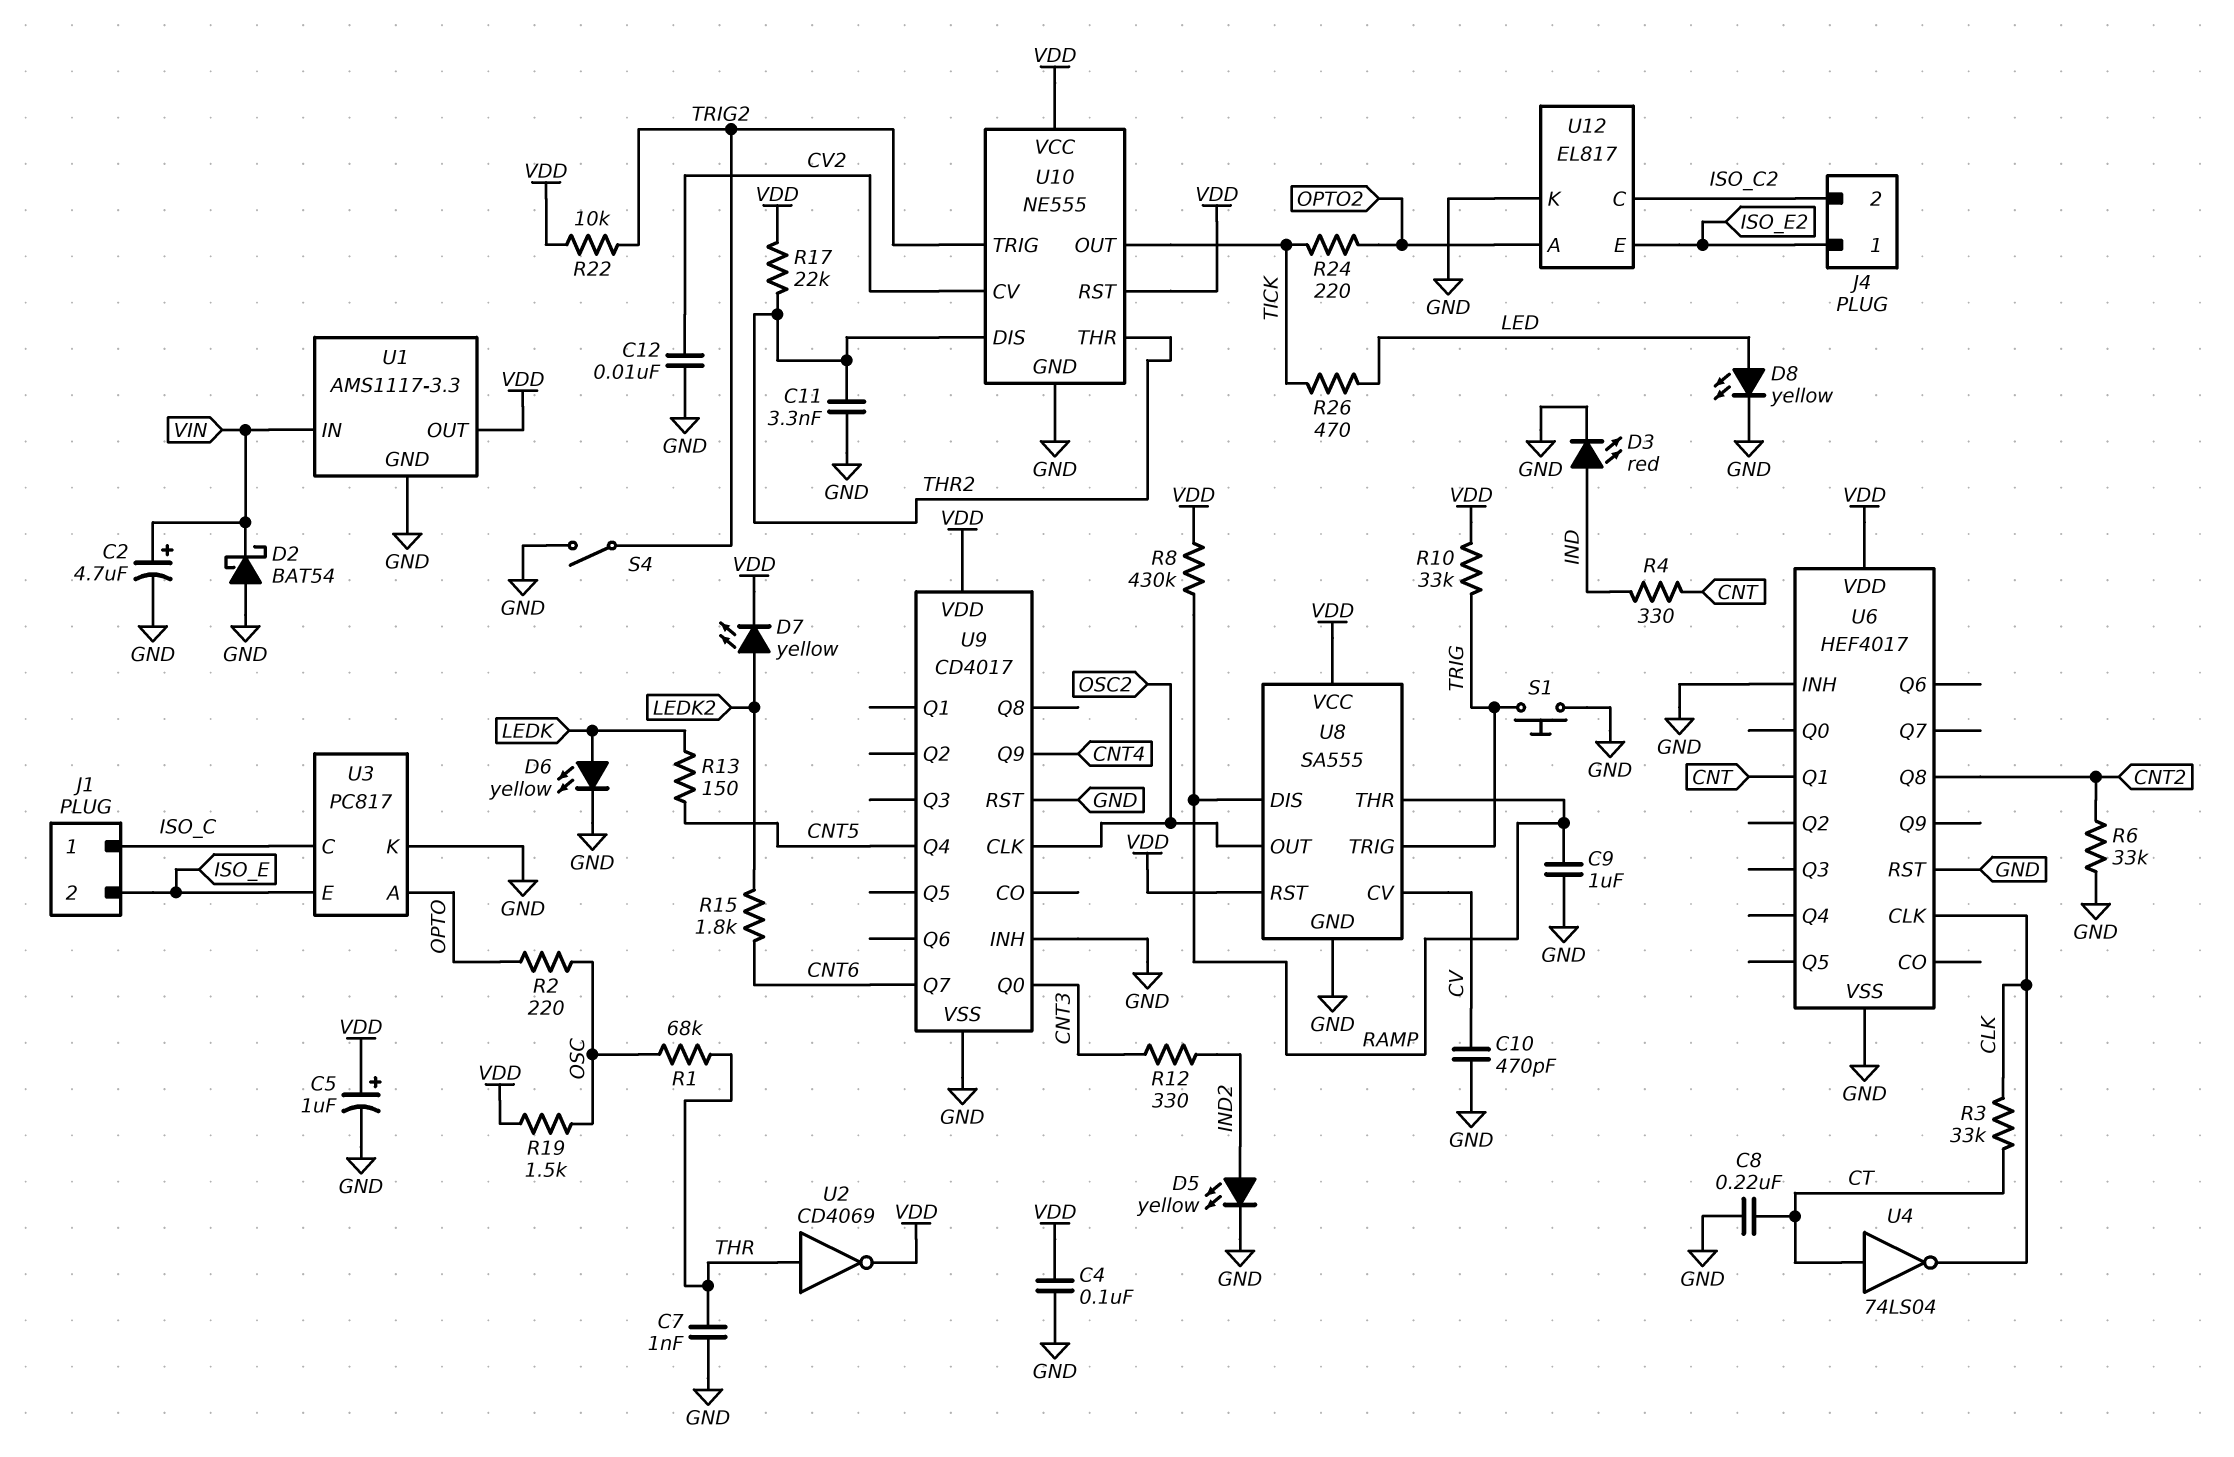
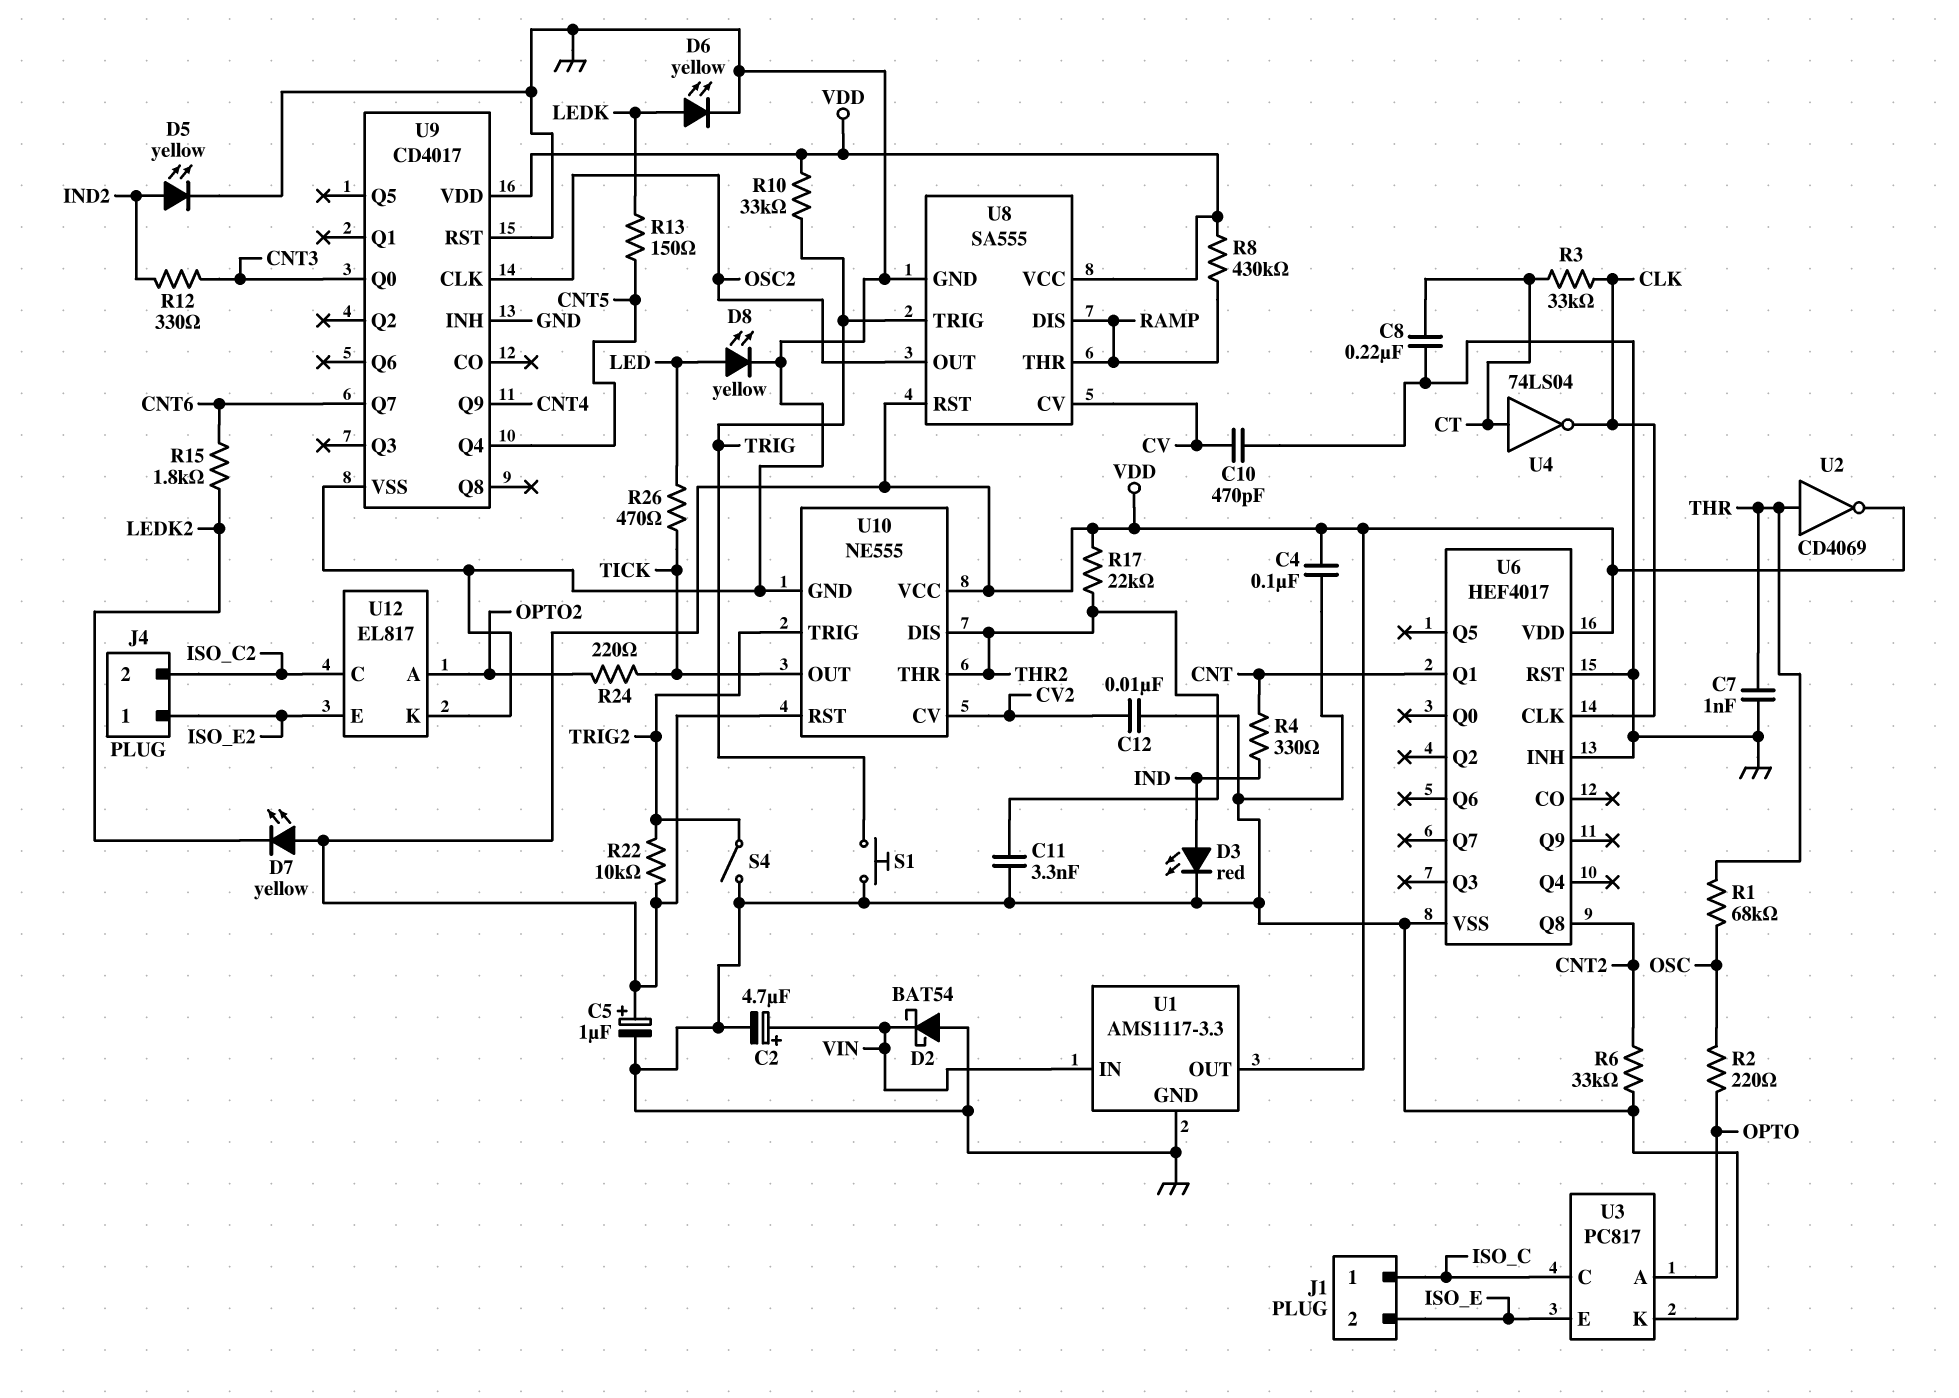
C9: 1uF (GND, RAMP) -> none
D7: LED yellow (A LEDK2, K VDD) -> LED yellow (A VDD, K LEDK2)
R19: 1.5k (OSC, VDD) -> none

